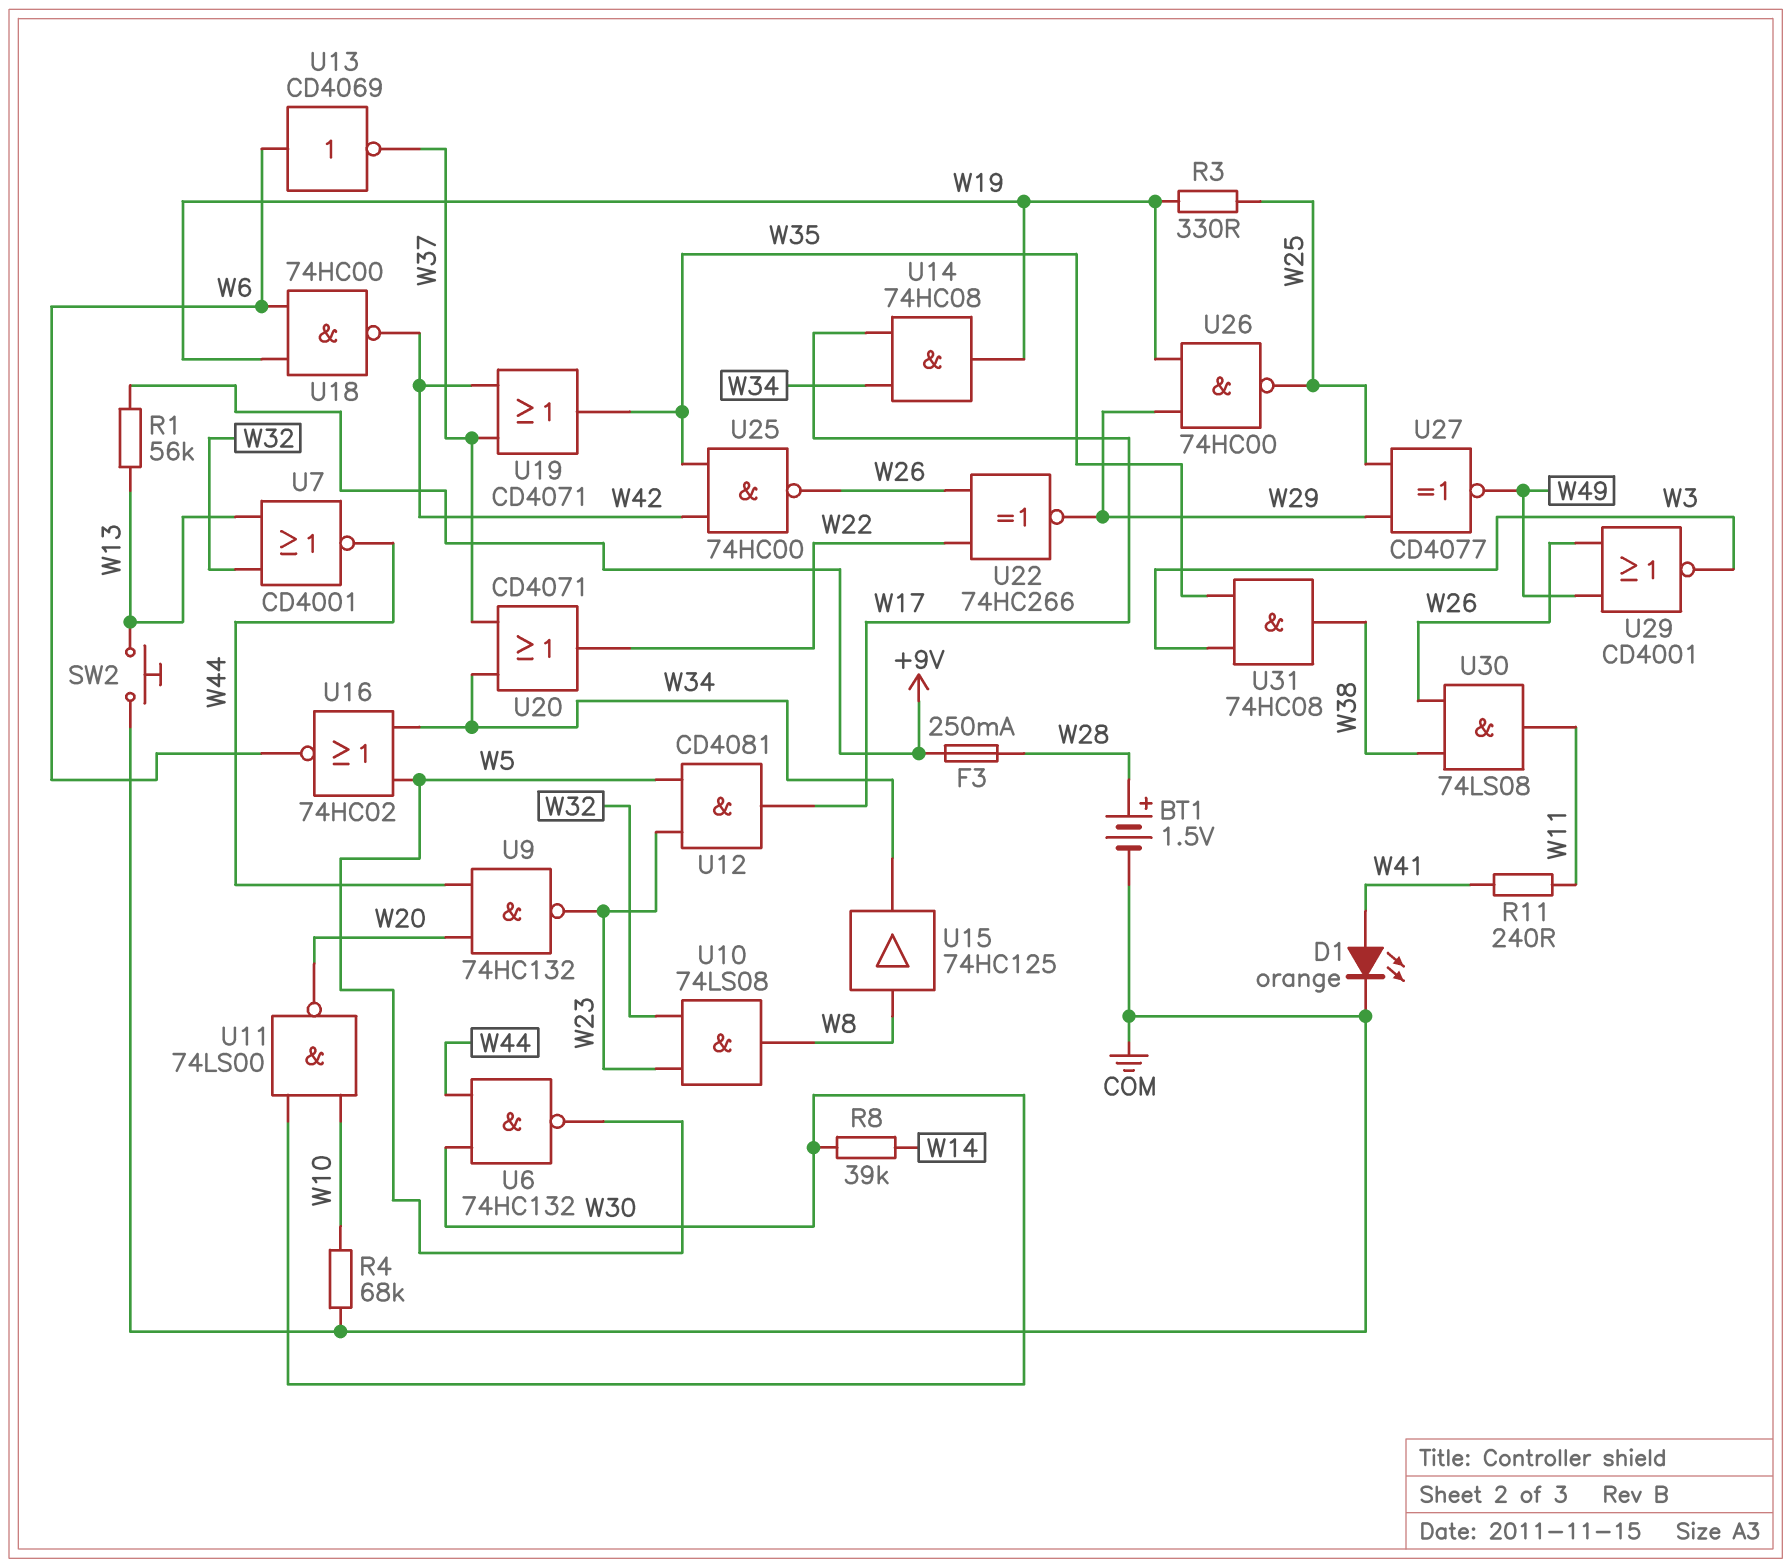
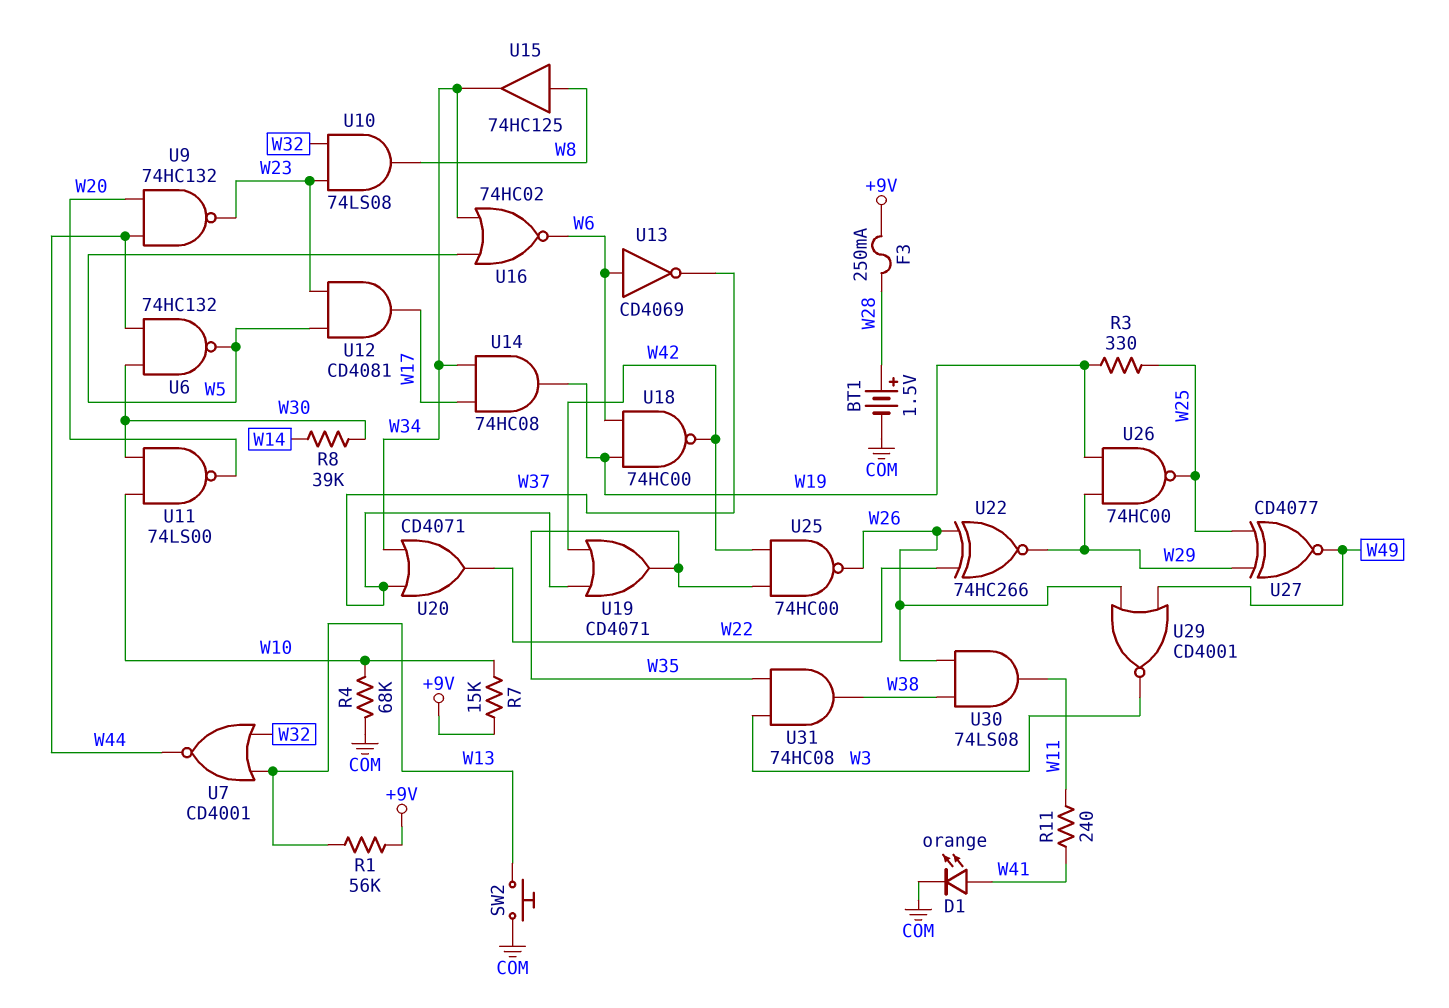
R7: none -> 15k (+9V, W10)

